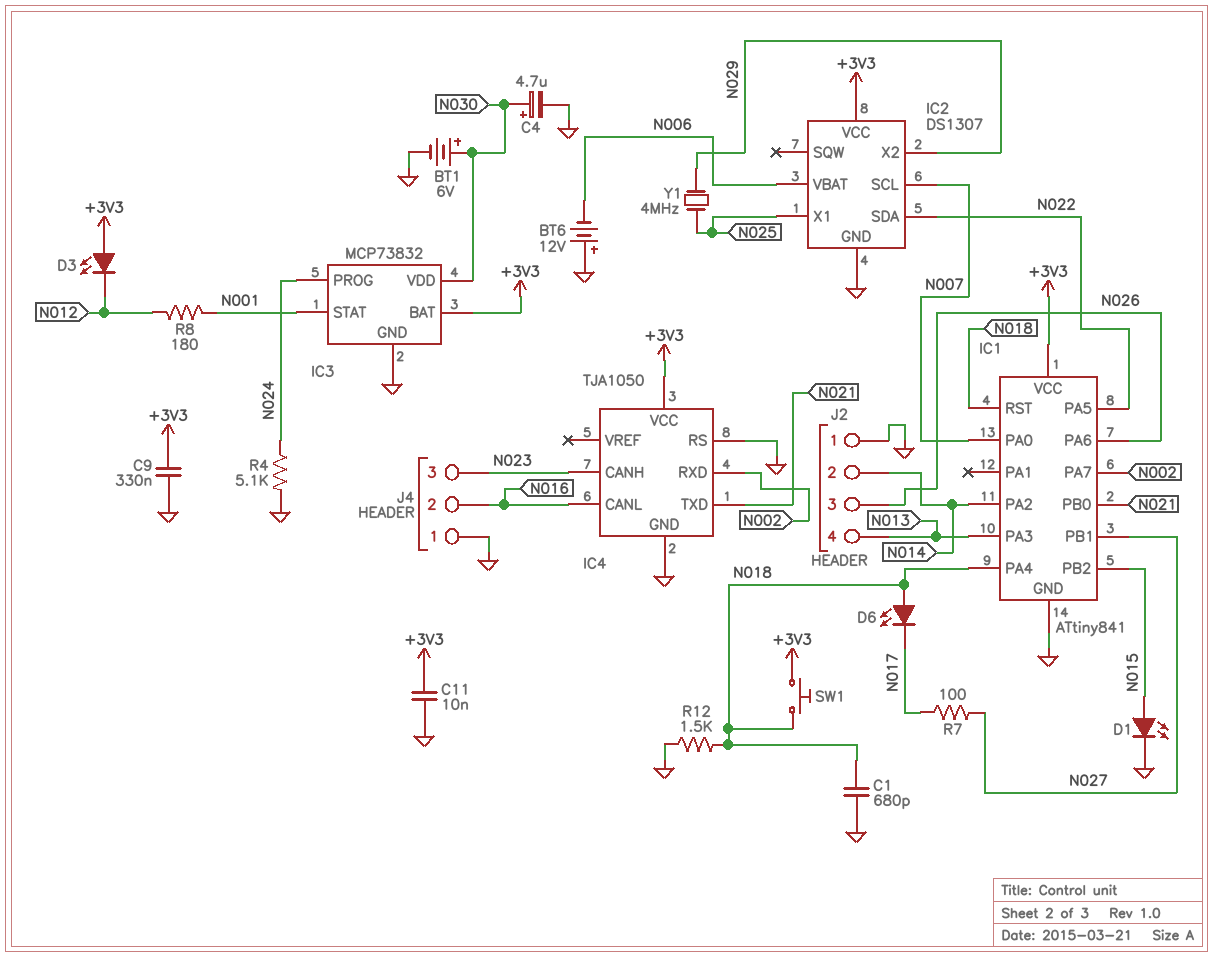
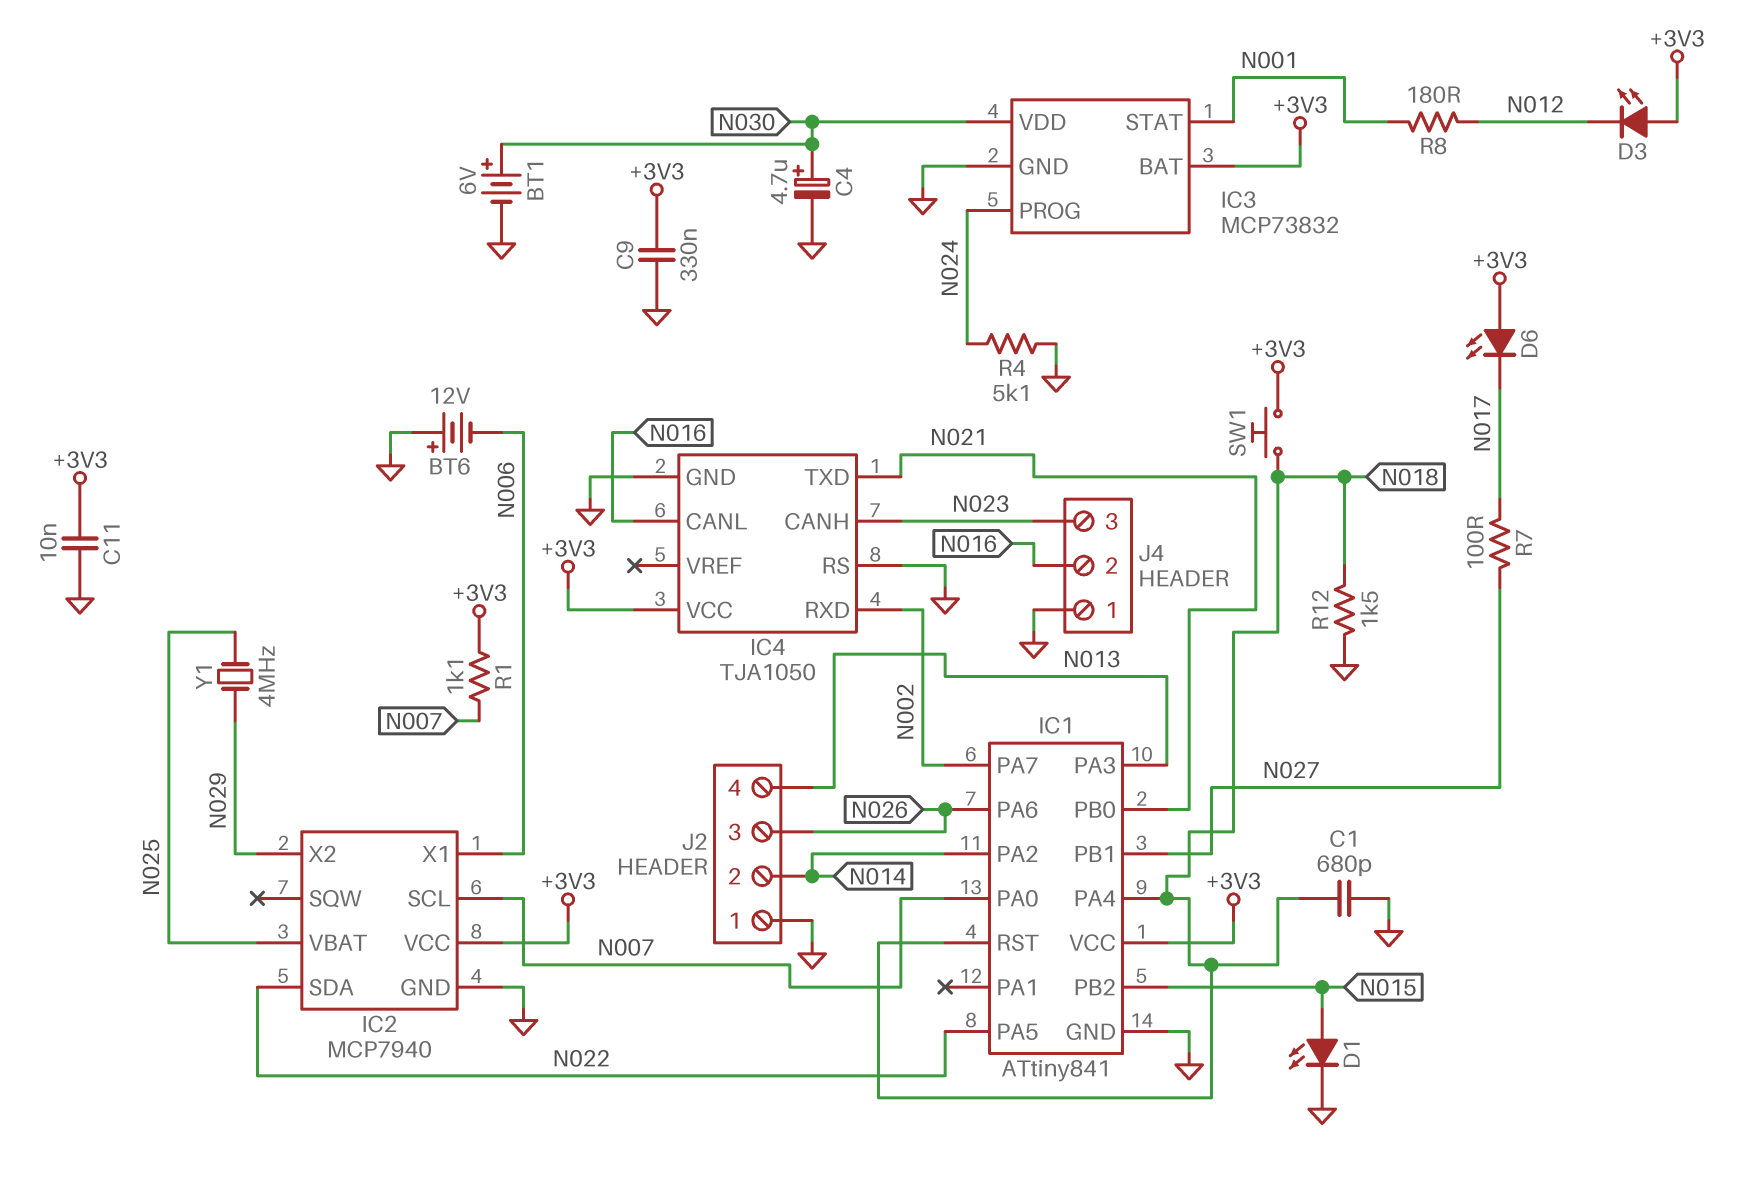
D6: LED (A N018, K N017) -> LED (A +3V3, K N017)
IC2: DS1307 -> MCP7940
IC2 pin VBAT: N006 -> N025
IC2 pin X1: N025 -> N006
R1: none -> 1.1k (+3V3, N007)

